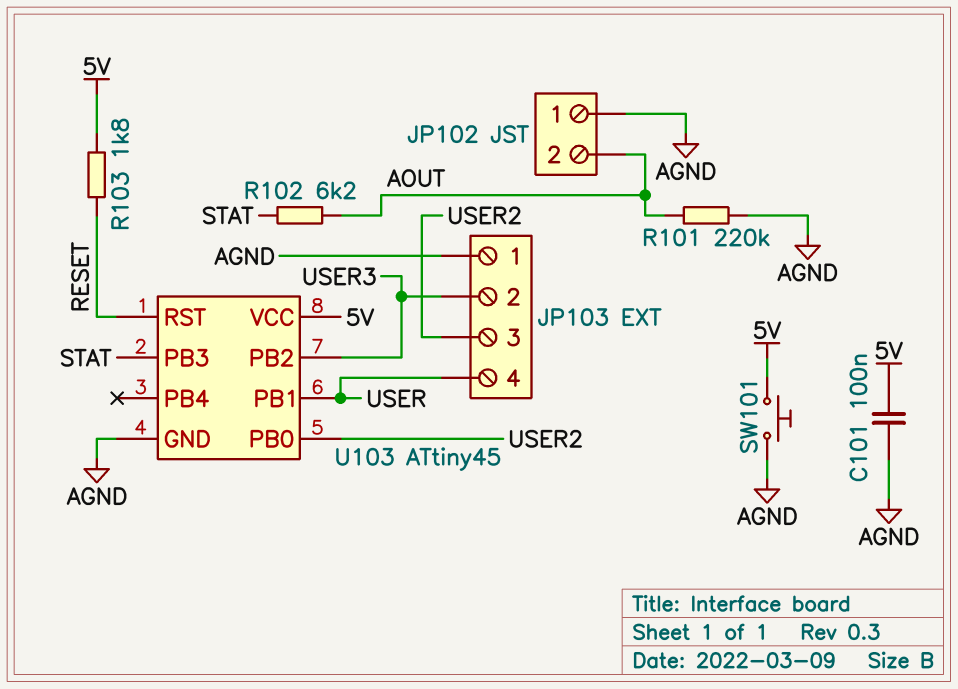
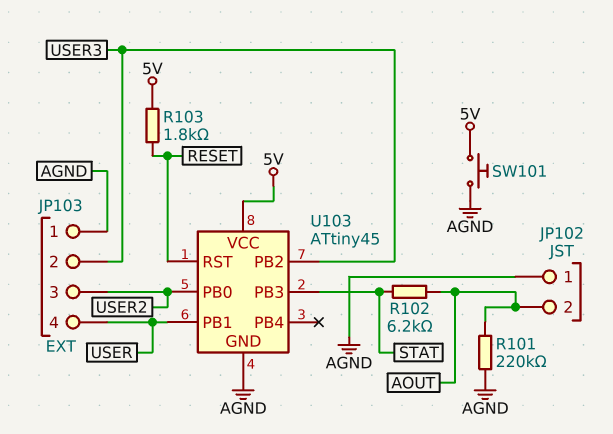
C101: 100nF (5V, AGND) -> none

